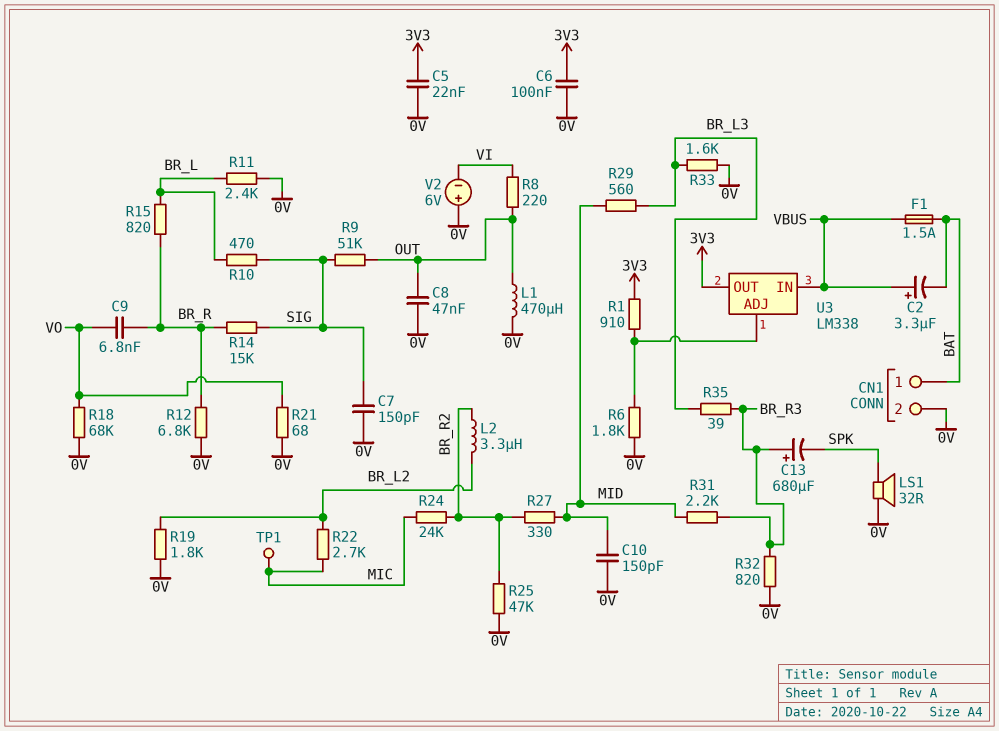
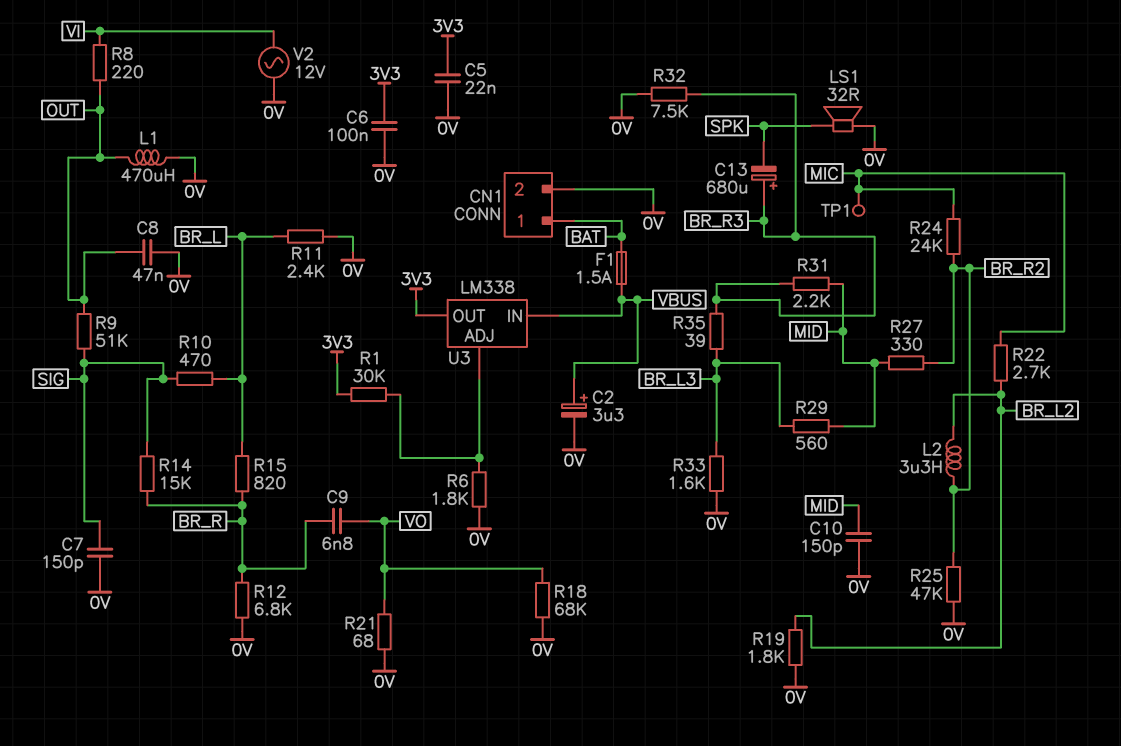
C2: 3.3uF (plus VBUS, minus BAT) -> 3.3uF (plus VBUS, minus 0V)
R1: 910 (3V3, U3/ADJ) -> 30k (3V3, U3/ADJ)
R32: 820 (0V, BR_R3) -> 7.5k (0V, BR_R3)
V2: 6V (plus 0V, minus VI) -> AC 12V (0V, VI)

